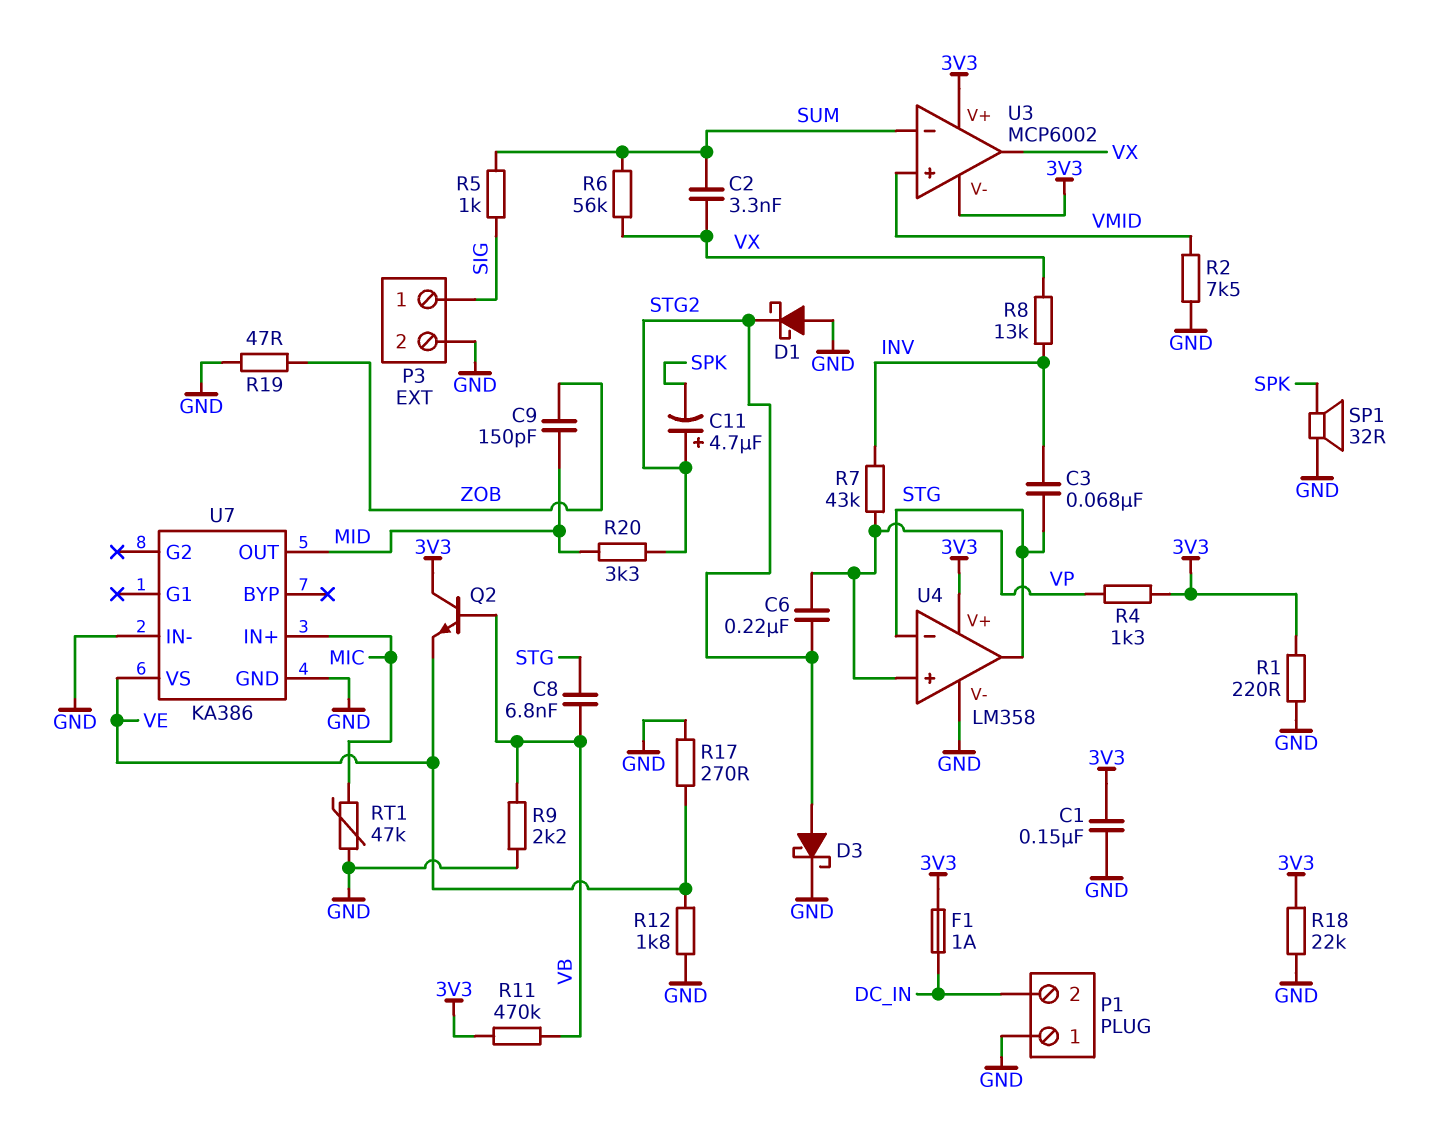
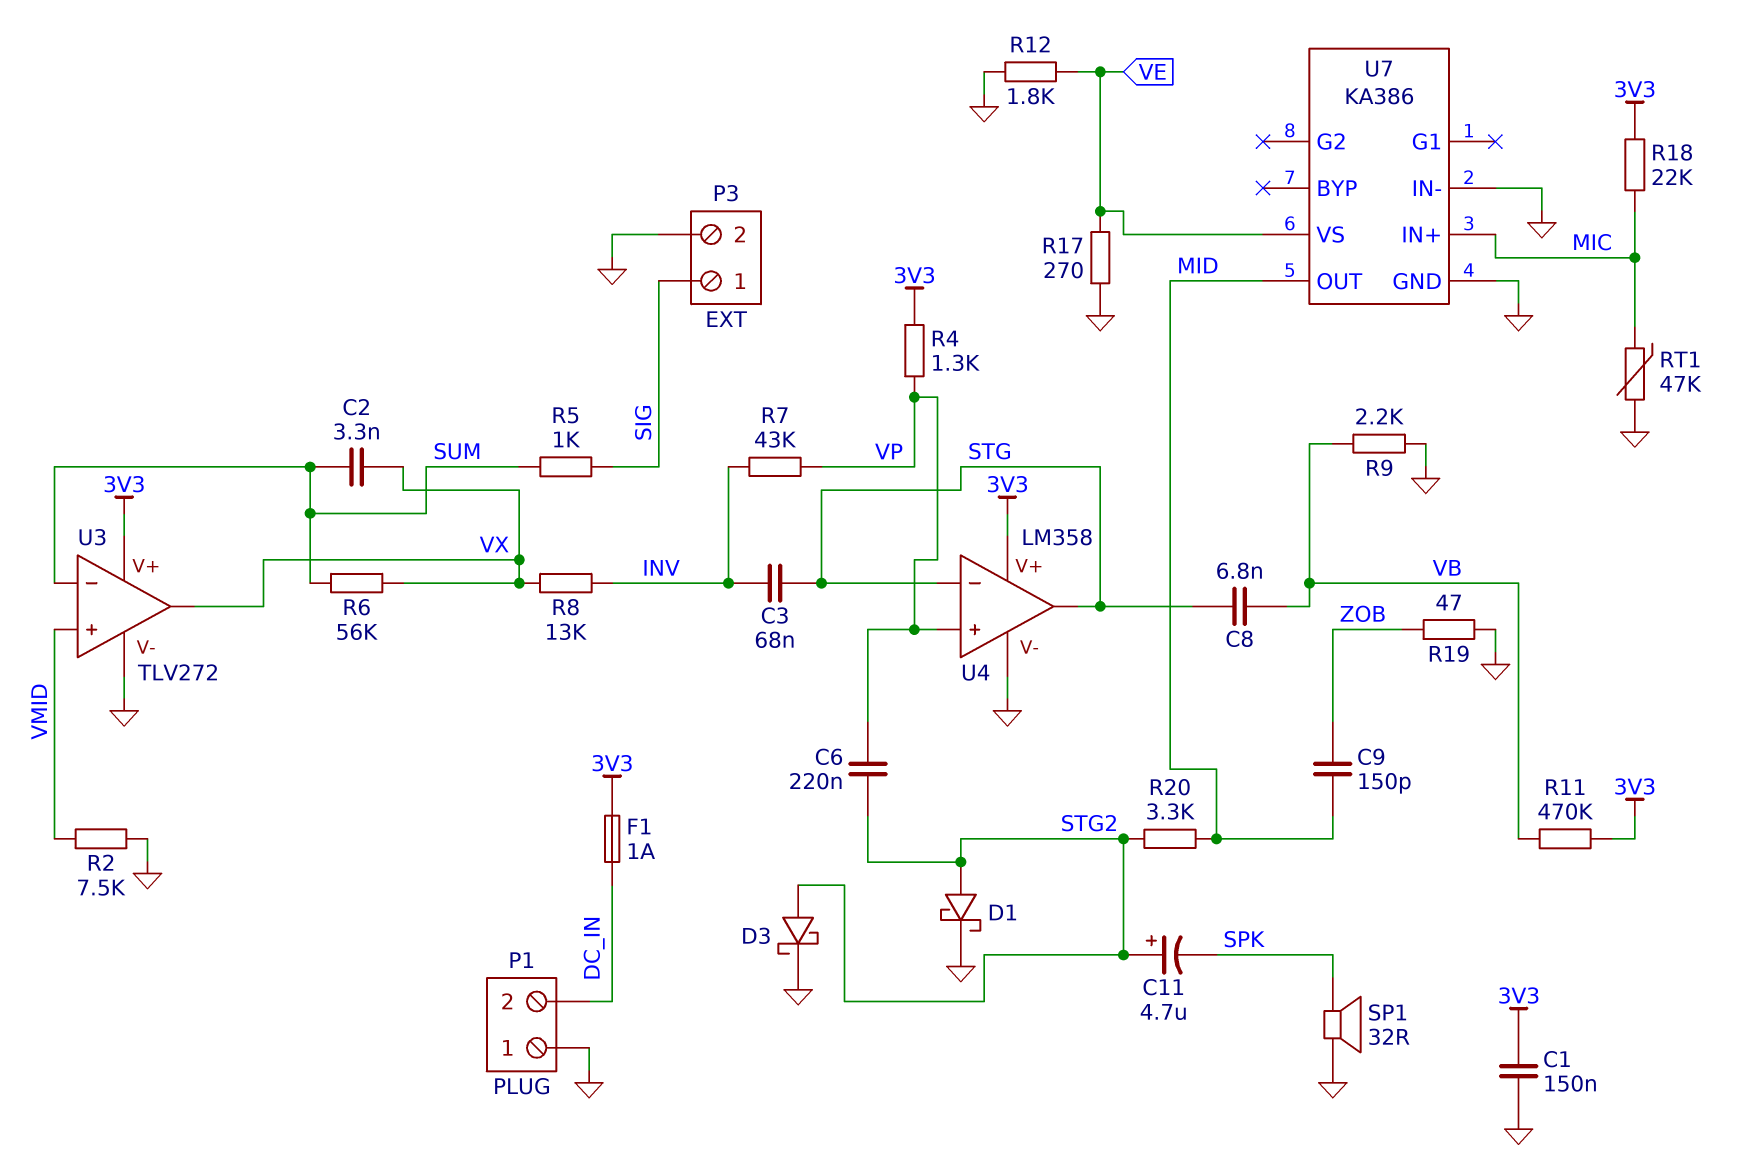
D1: schottky (A GND, K STG2) -> schottky (A STG2, K GND)
Q2: NPN (B VB, C 3V3, E VE) -> none
R1: 220 (3V3, GND) -> none
R18: 22k (3V3, GND) -> 22k (3V3, MIC)
U3: MCP6002 -> TLV272
U3 pin V-: 3V3 -> GND

